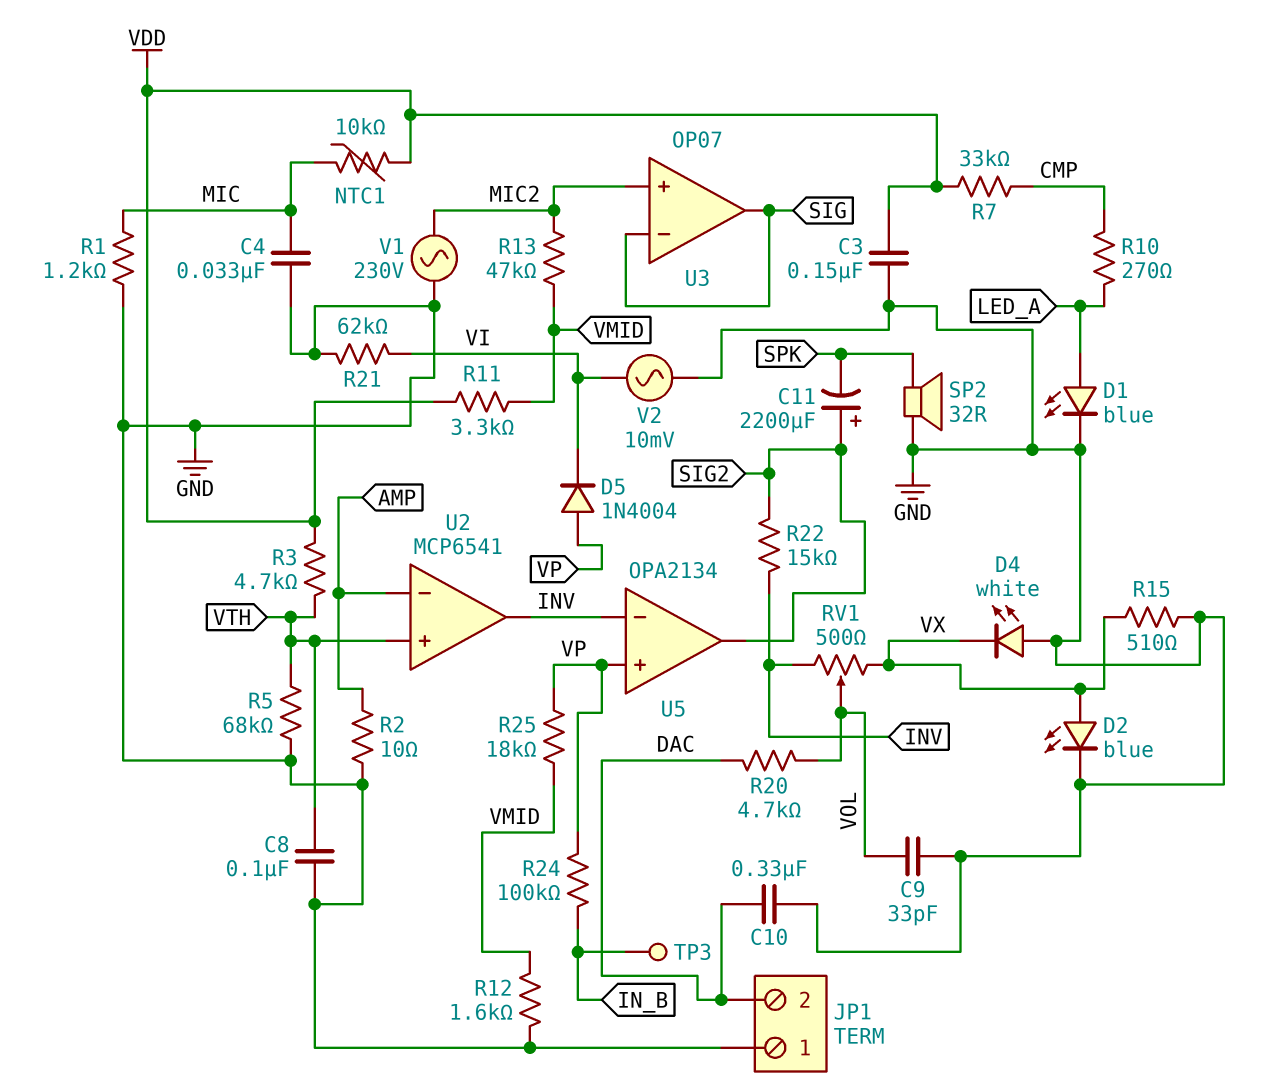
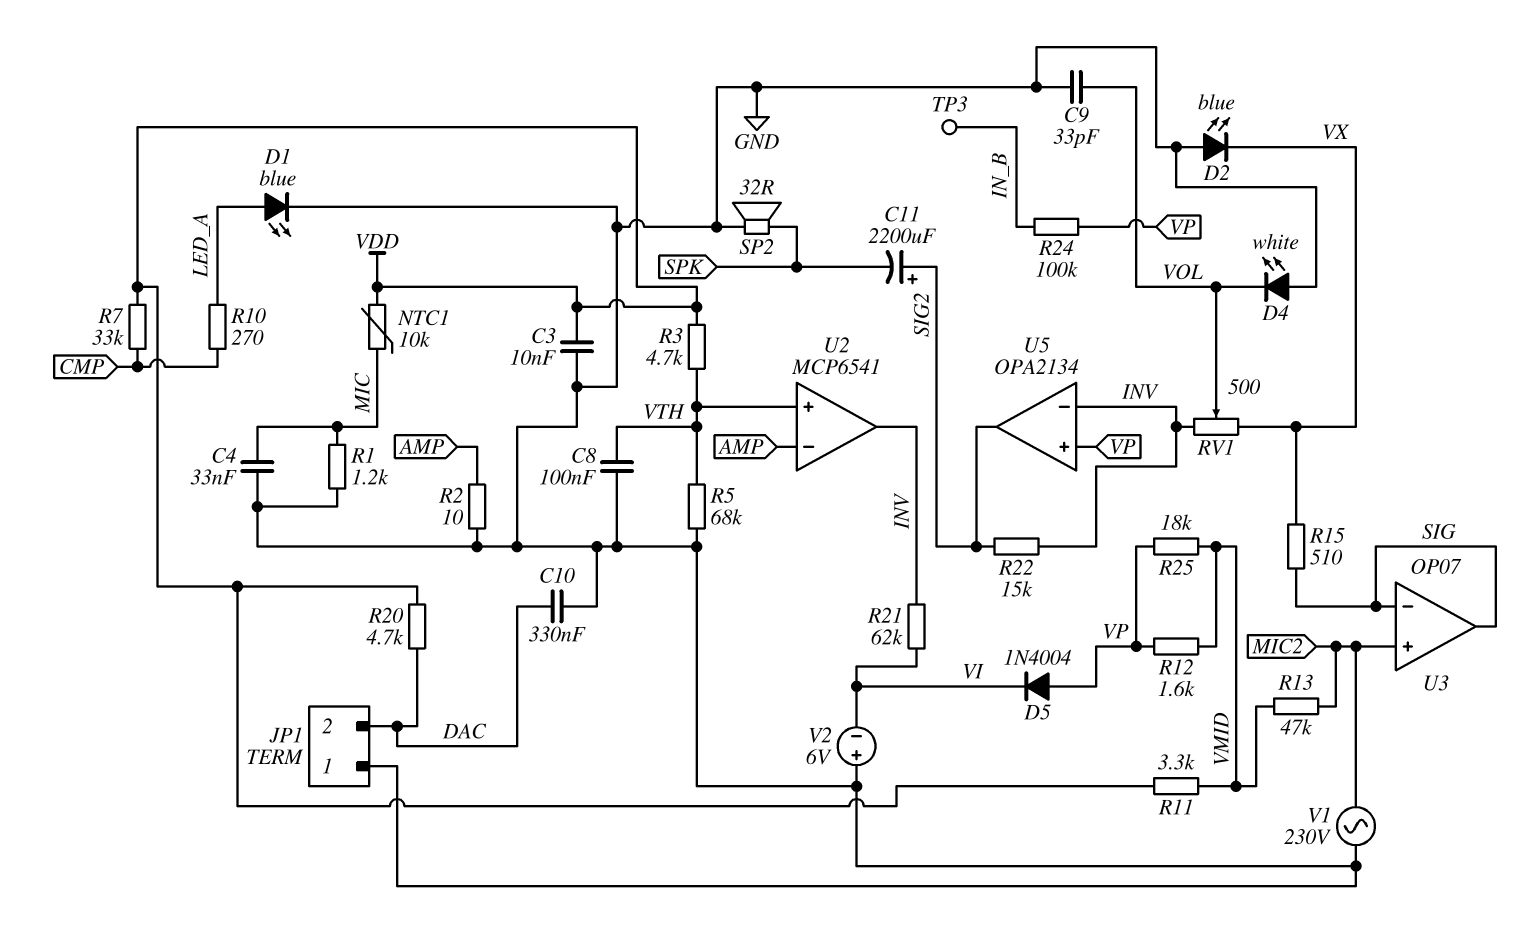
C3: 150nF (GND, VDD) -> 10nF (GND, VDD)
D2: LED blue (A VX, K GND) -> LED blue (A GND, K VX)
D4: LED white (A GND, K VX) -> LED white (A GND, K VOL)
R12: 1.6k (GND, VMID) -> 1.6k (VMID, VP)
R15: 510 (GND, VX) -> 510 (SIG, VX)
R20: 4.7k (DAC, VOL) -> 4.7k (DAC, VDD)
R21: 62k (GND, VI) -> 62k (INV, VI)
V2: AC 10mV (GND, VI) -> 6V (plus GND, minus VI)

